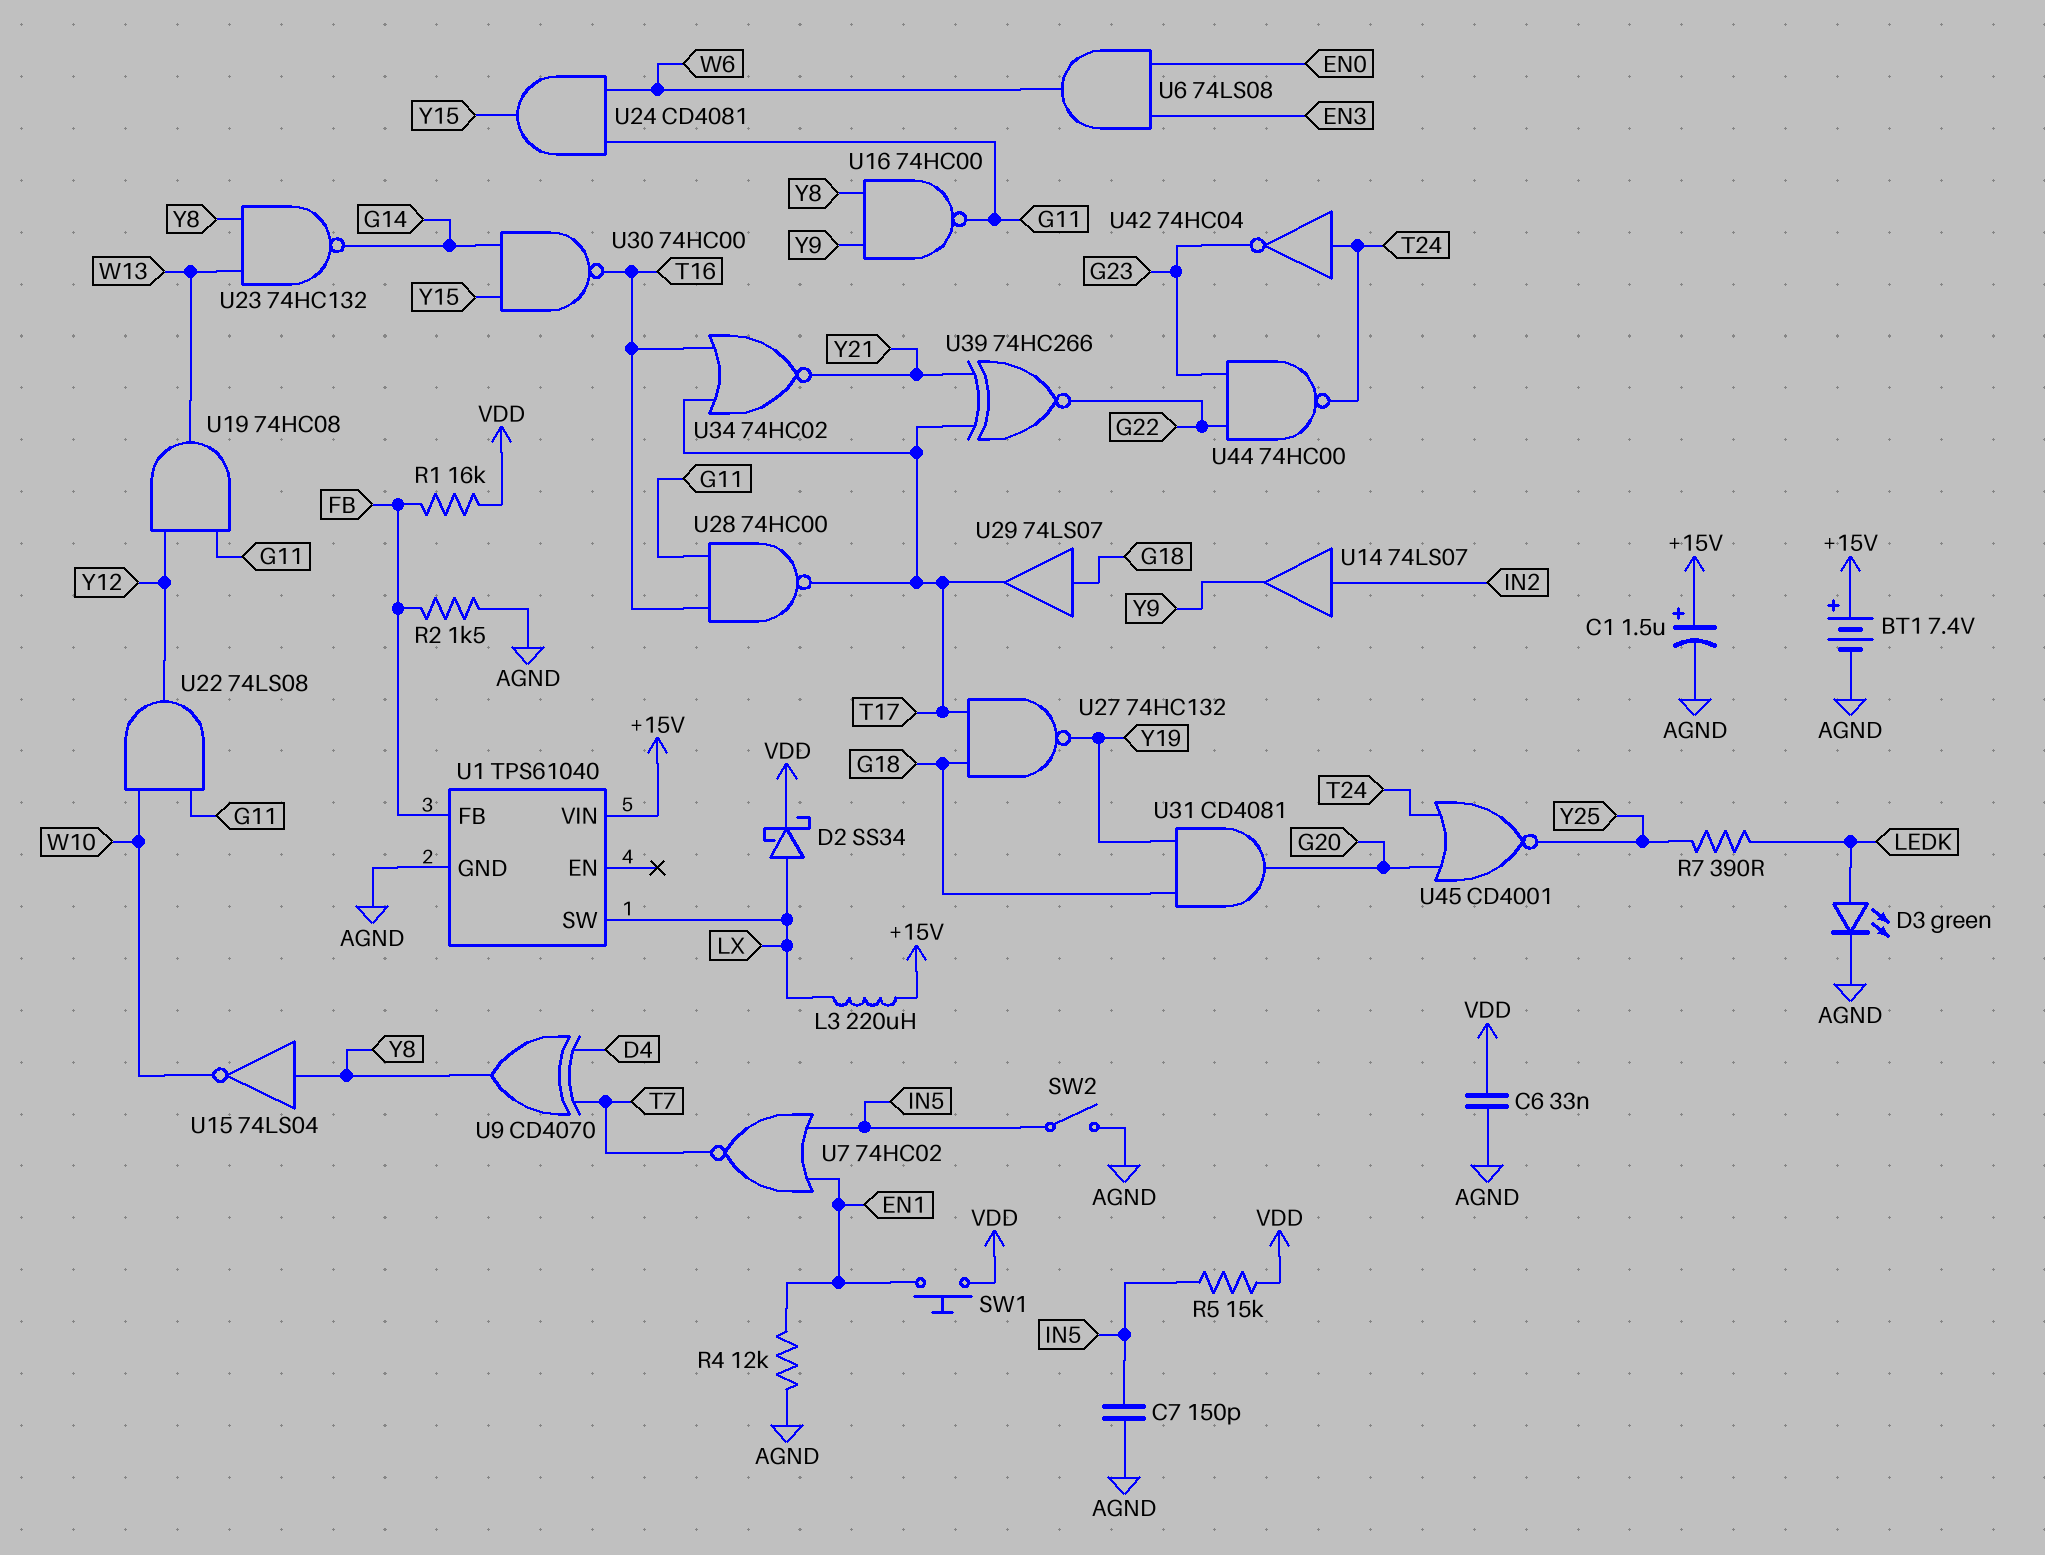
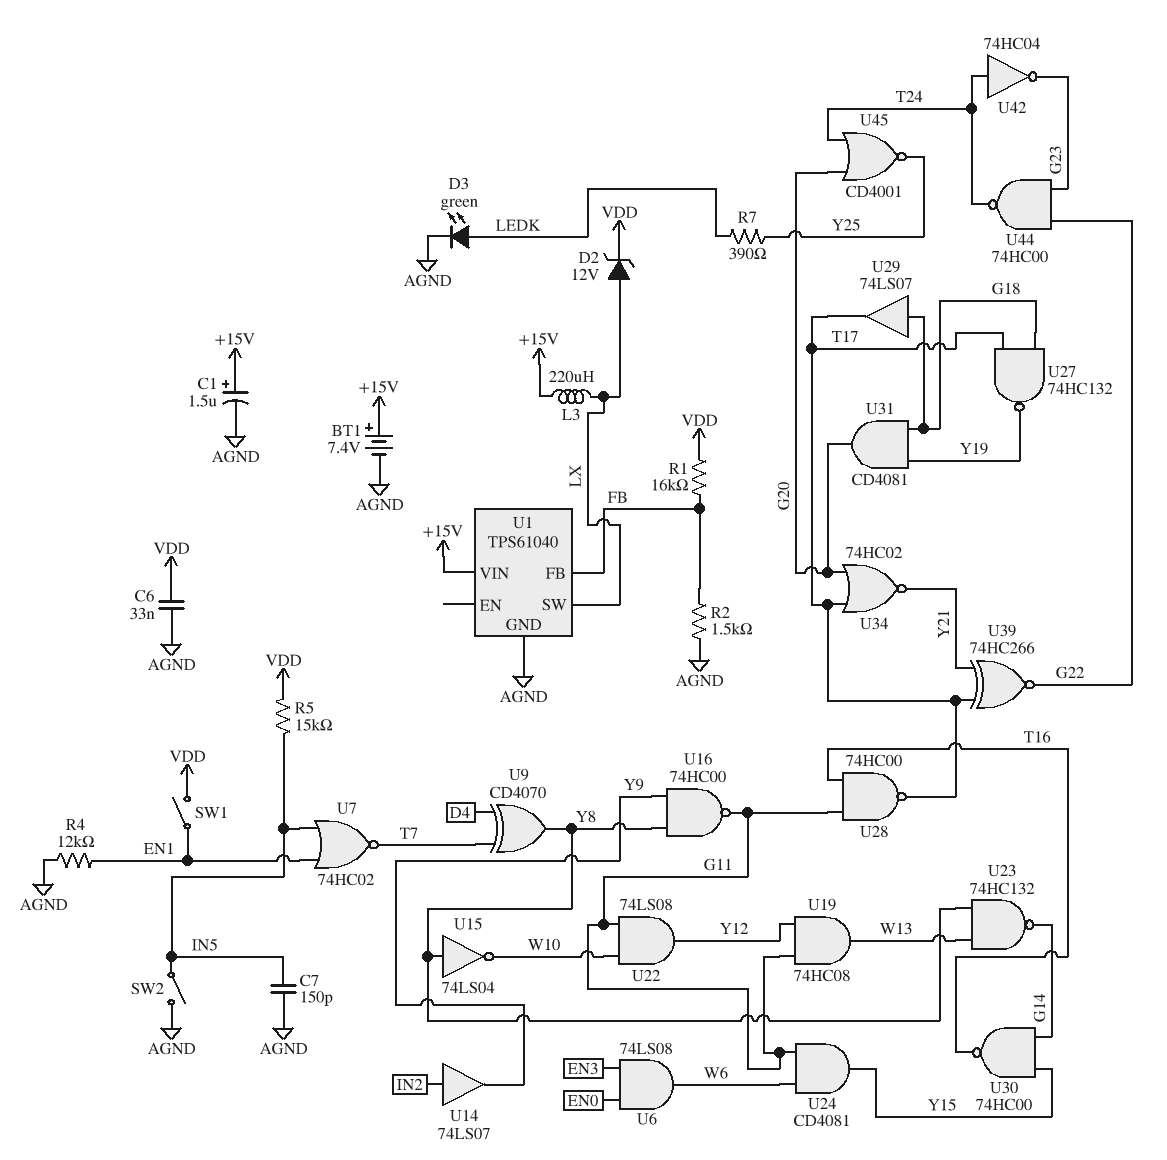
D2: schottky SS34 (A LX, K VDD) -> zener 12V (A LX, K VDD)
SW1: button (EN1, VDD) -> switch (EN1, VDD)
U34: NOR 74HC02 (in T16, in T17, out Y21) -> NOR 74HC02 (in G20, in T17, out Y21)

